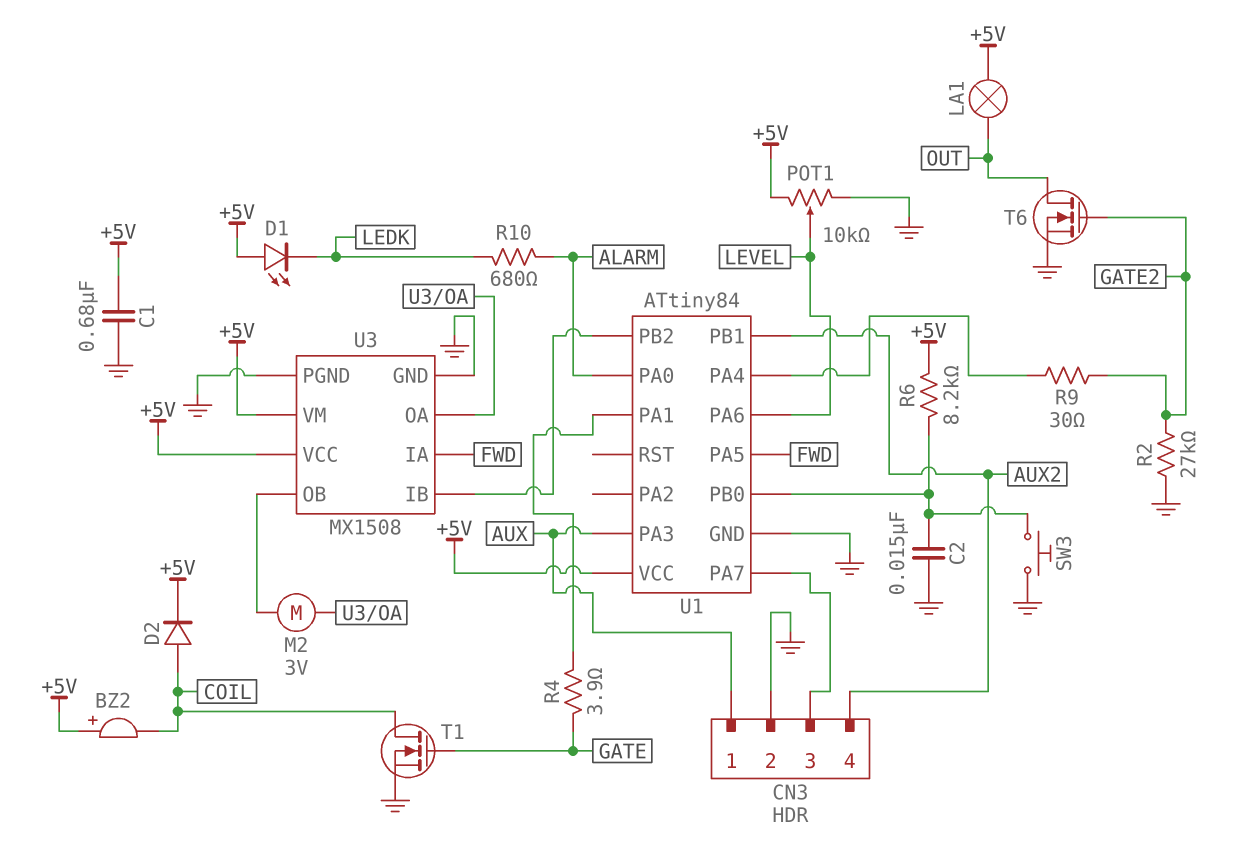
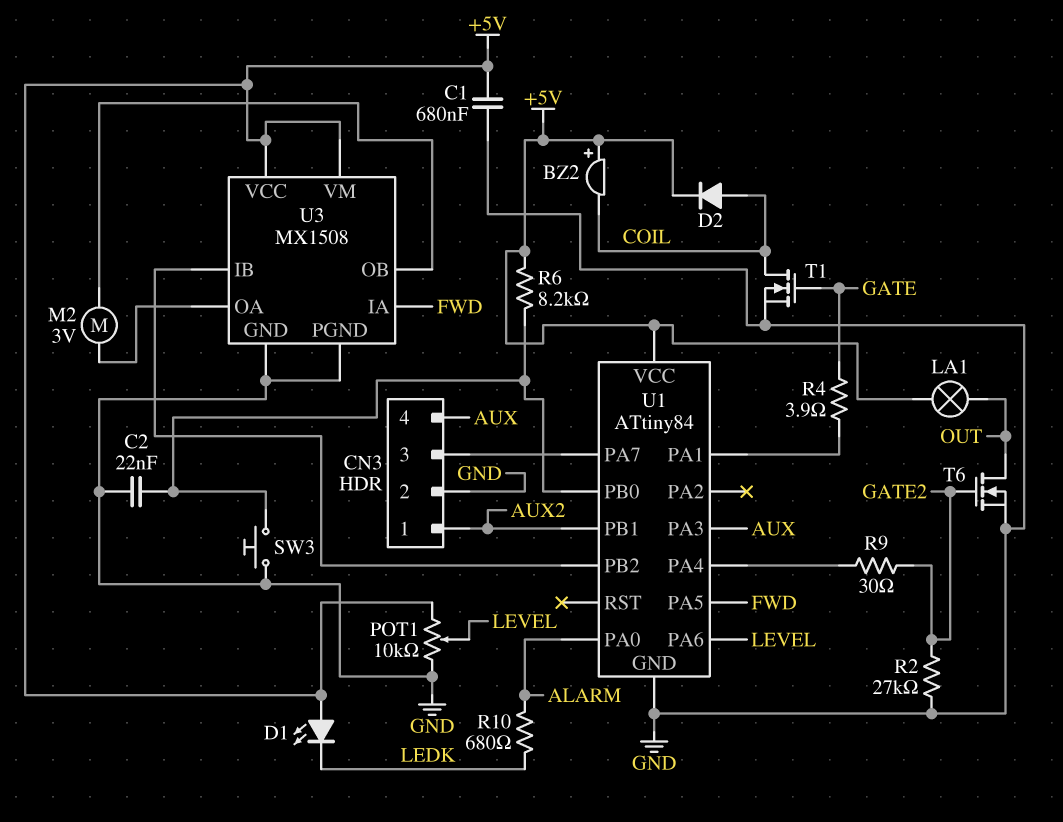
C2: 15nF (GND, U1/PB0) -> 22nF (GND, U1/PB0)
CN3 pin 1: AUX -> AUX2
CN3 pin 4: AUX2 -> AUX

